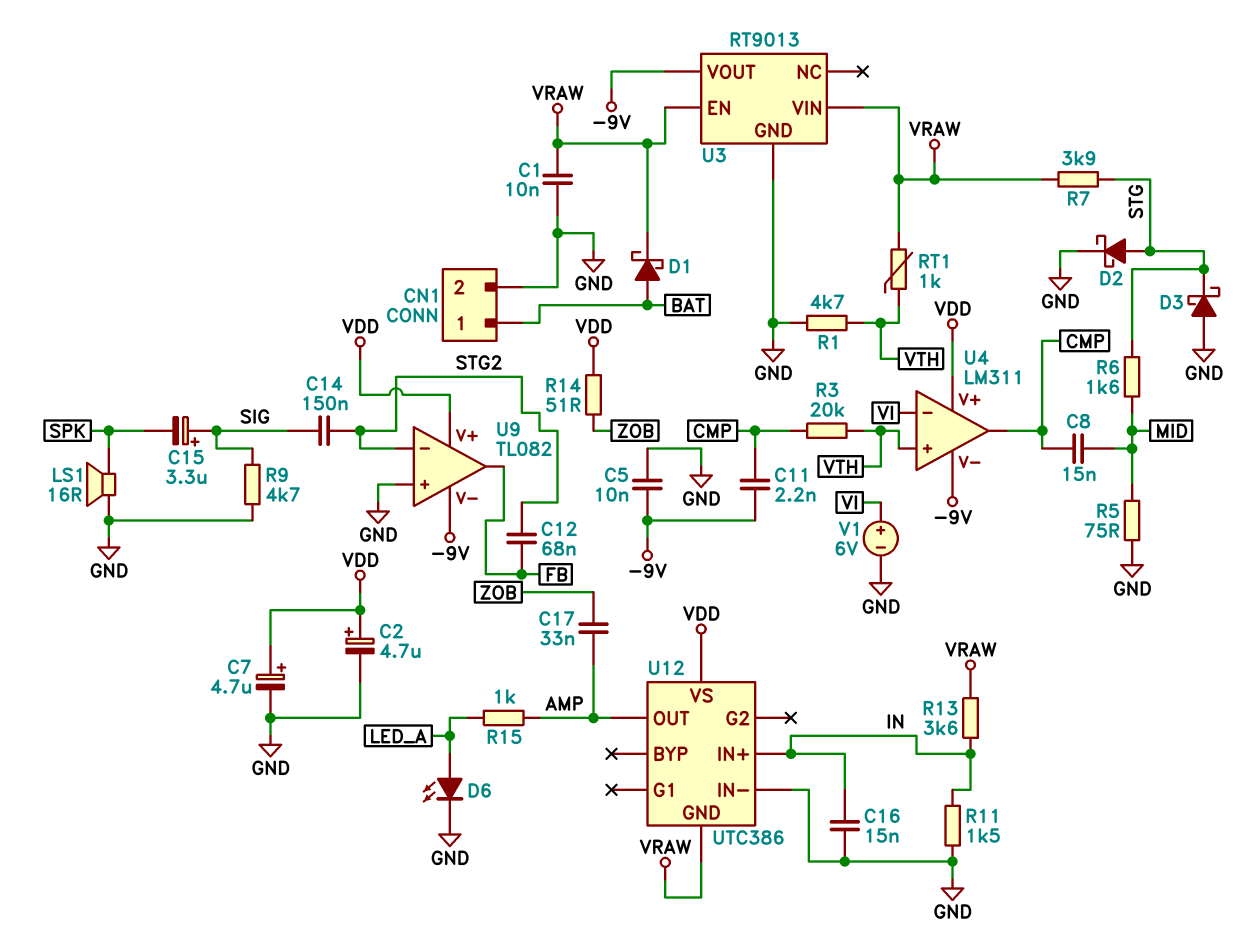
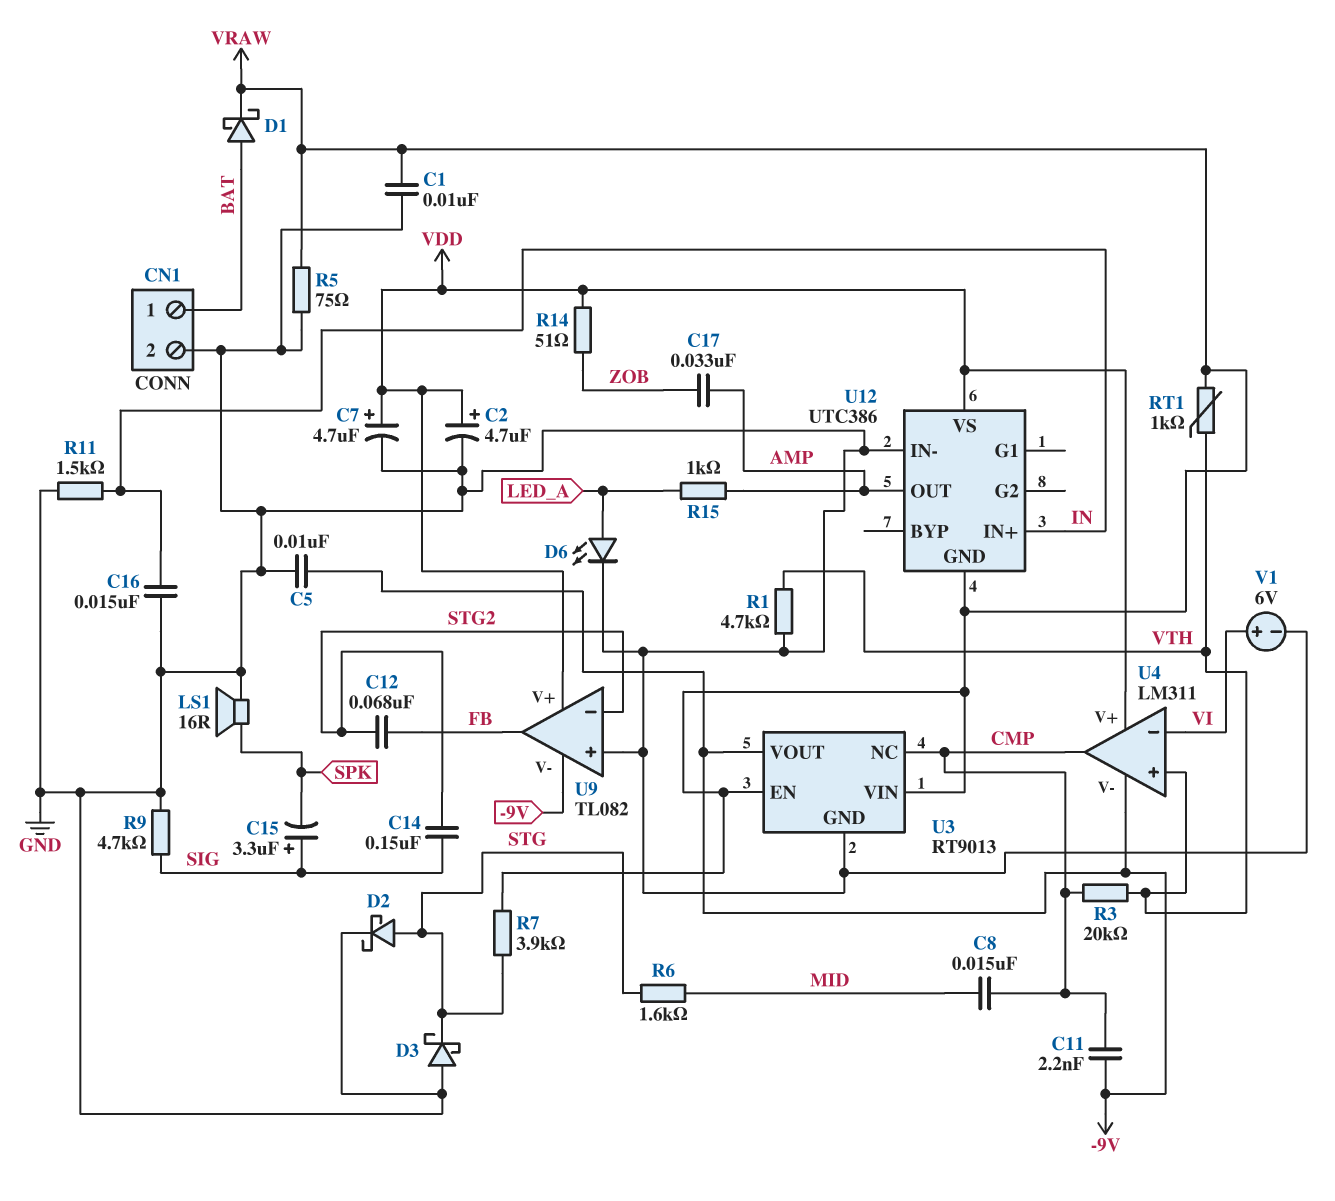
R5: 75 (GND, MID) -> 75 (GND, VRAW)
R13: 3.6k (IN, VRAW) -> none
U3 pin NC: none -> CMP

